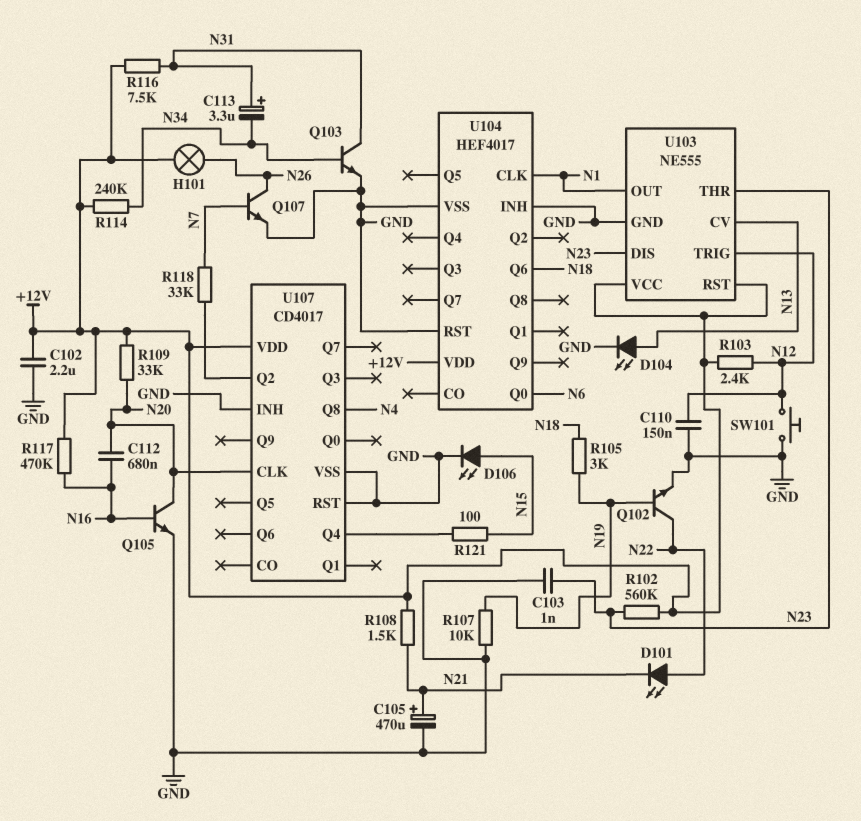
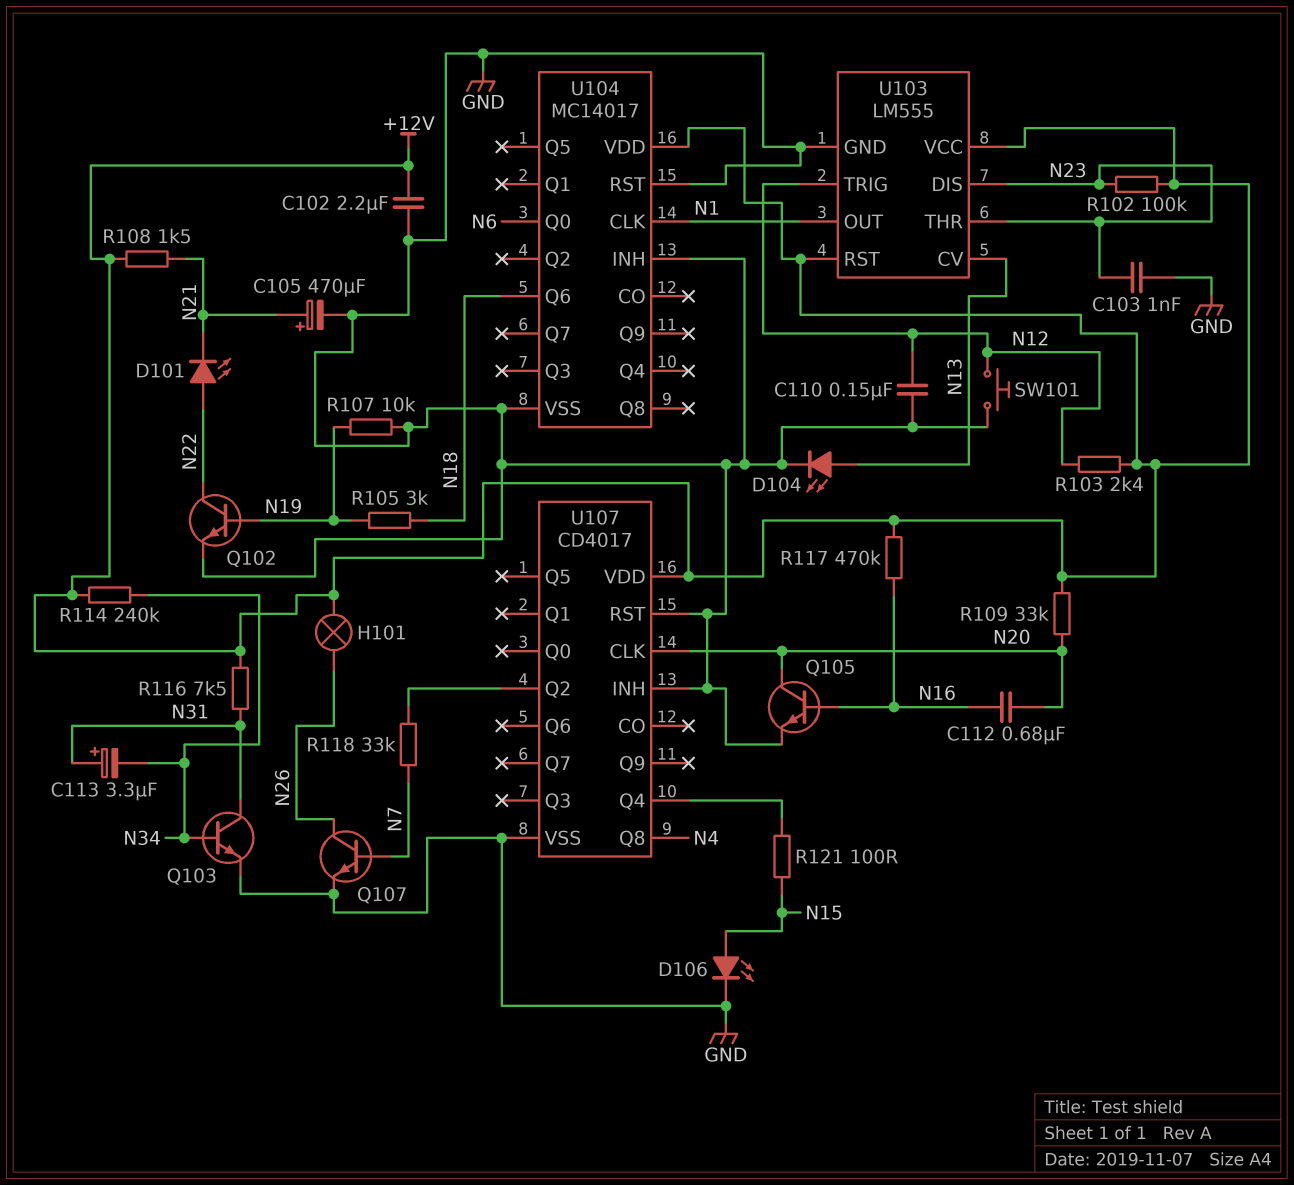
R102: 560k (+12V, N23) -> 100k (+12V, N23)
U103: NE555 -> LM555
U104: HEF4017 -> MC14017

